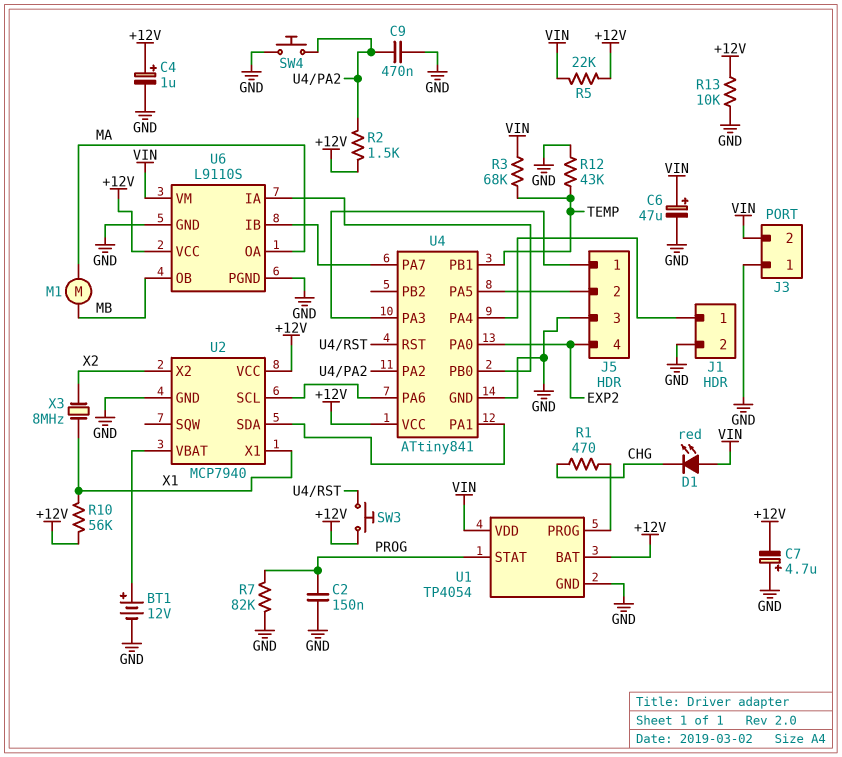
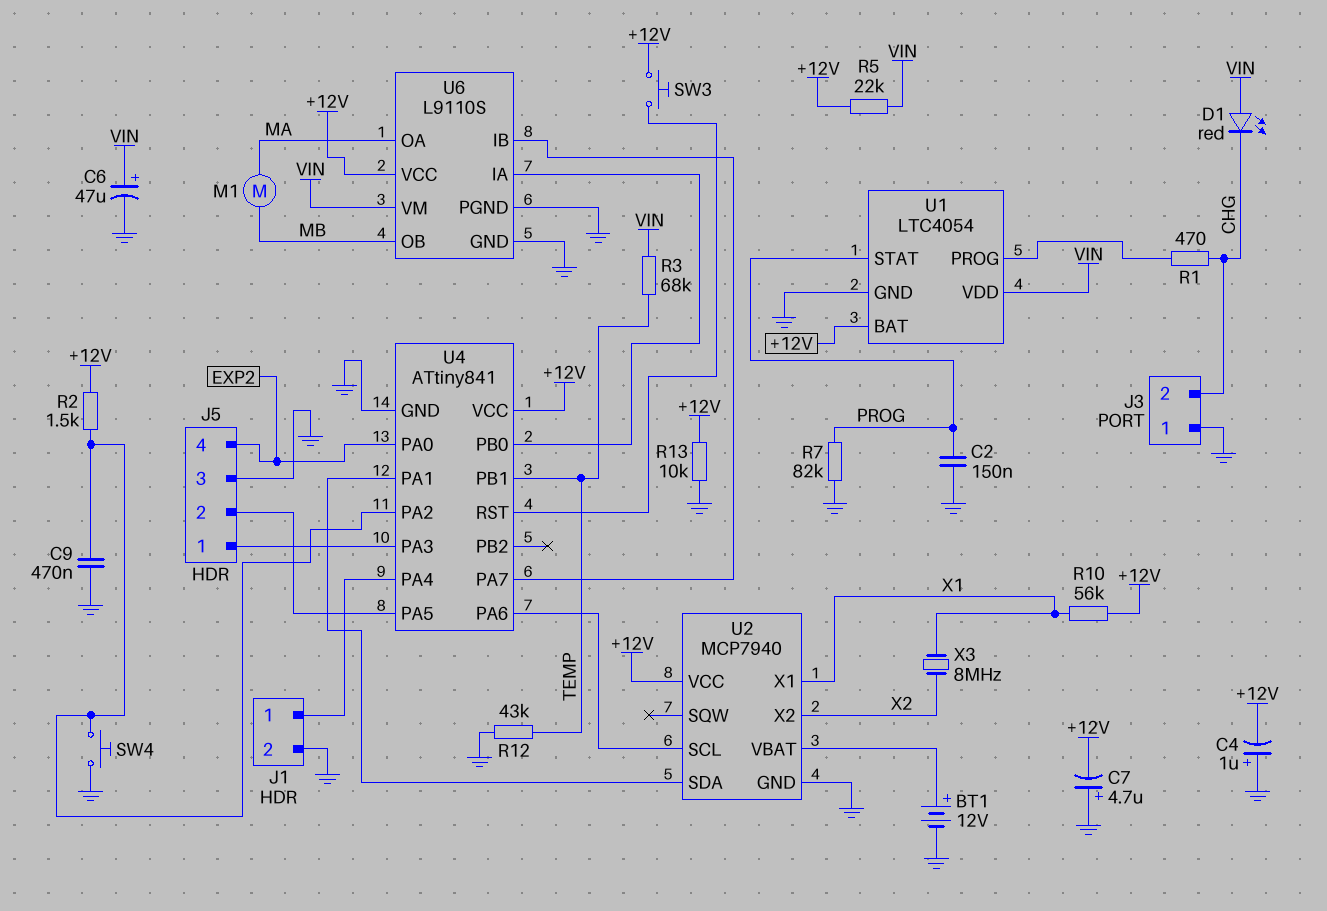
C4: 1uF (plus +12V, minus GND) -> 1uF (plus GND, minus +12V)
J3 pin 2: VIN -> CHG
U1: TP4054 -> LTC4054

